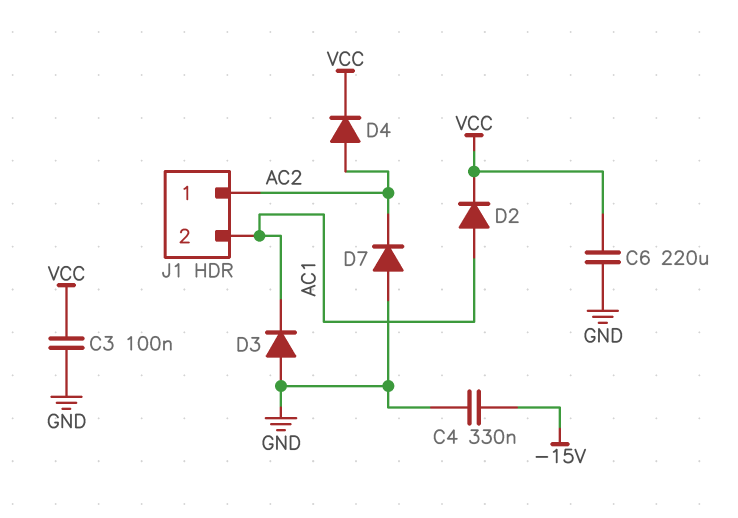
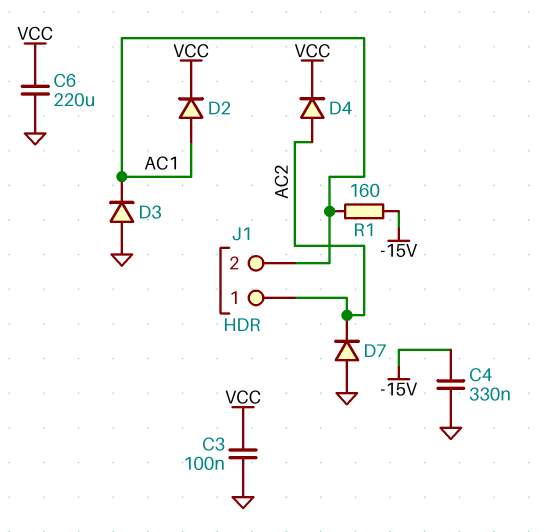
R1: none -> 160 (-15V, AC1)

